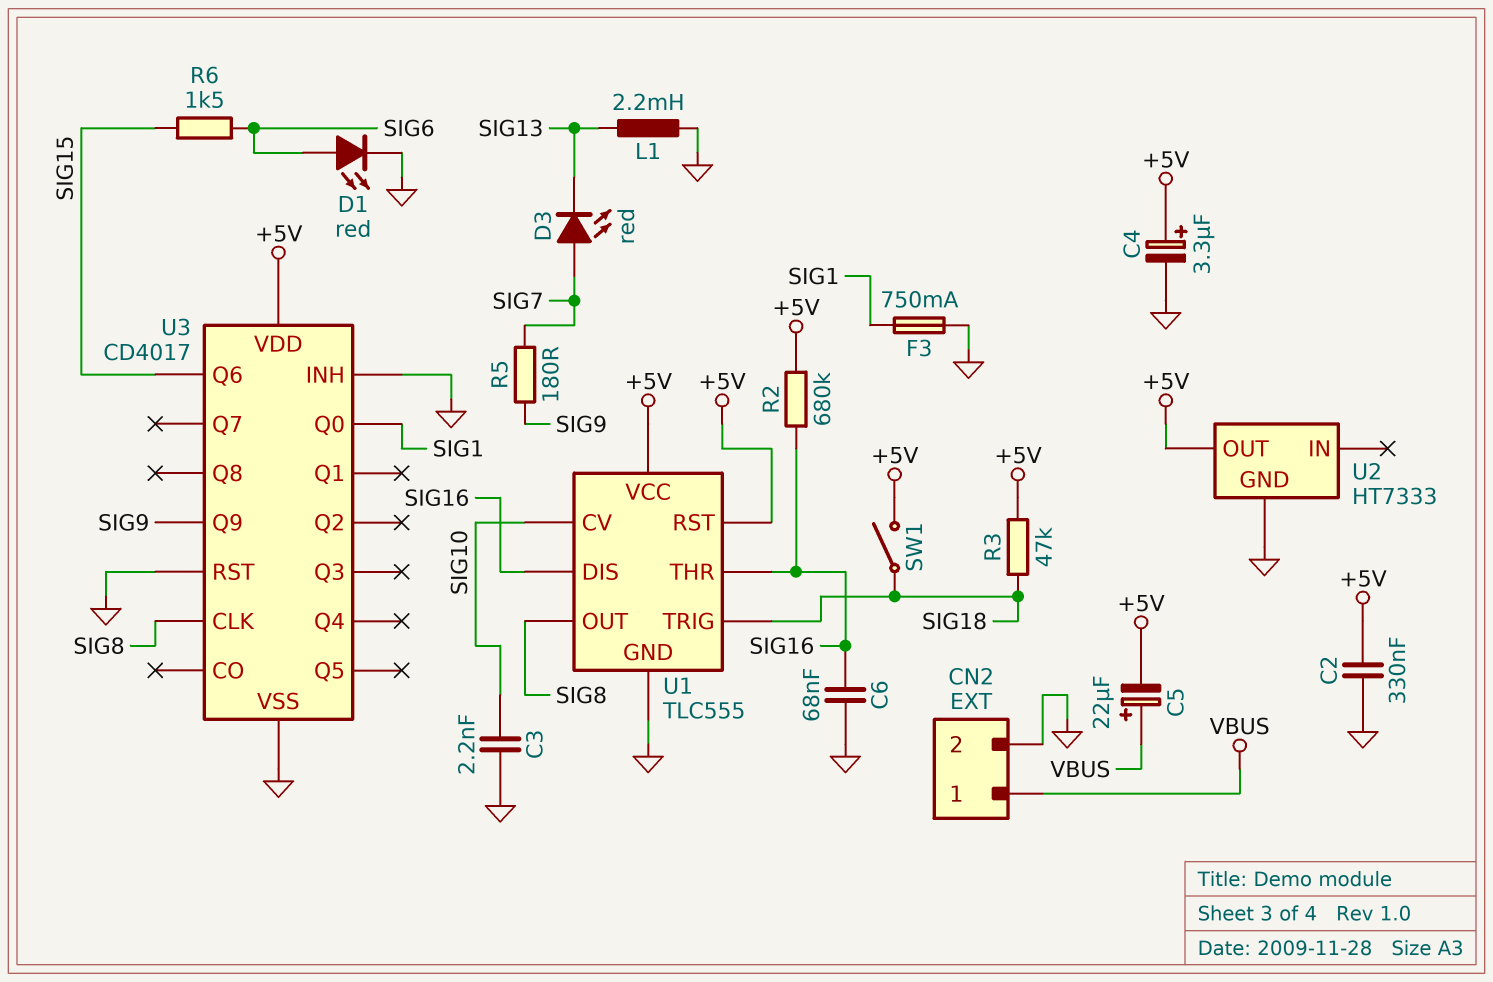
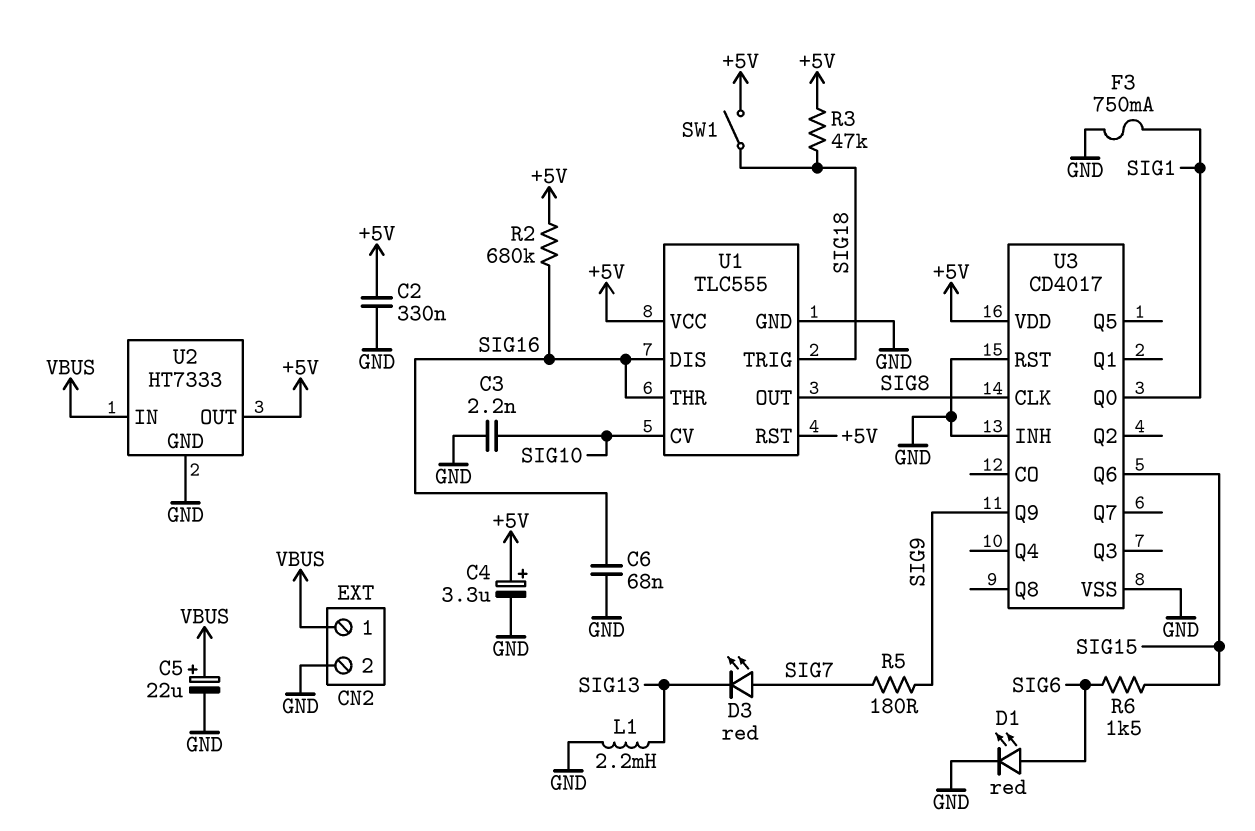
C5: 22uF (plus VBUS, minus +5V) -> 22uF (plus VBUS, minus GND)
U2 pin IN: none -> VBUS

